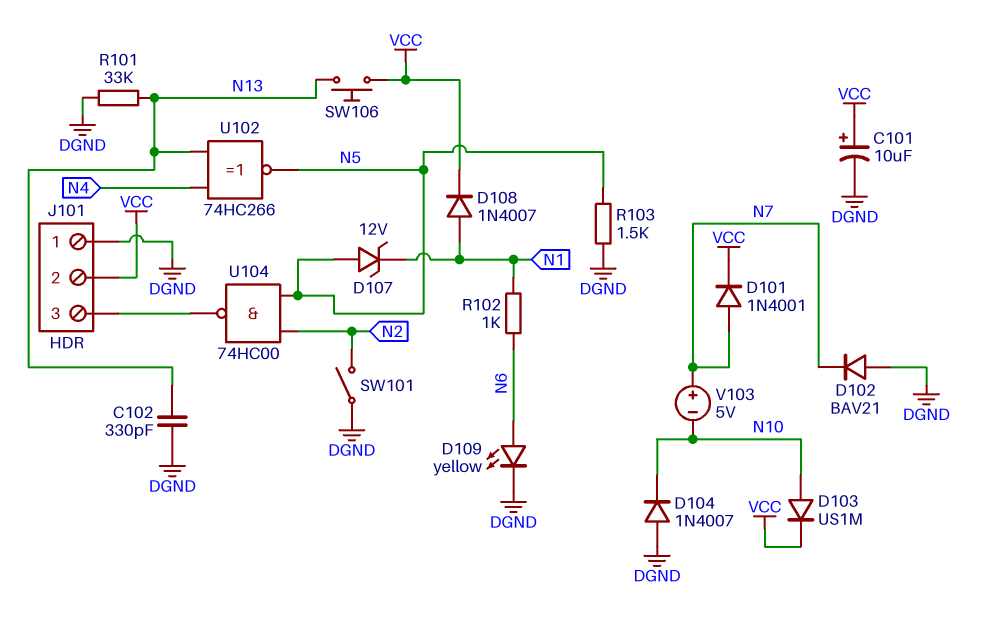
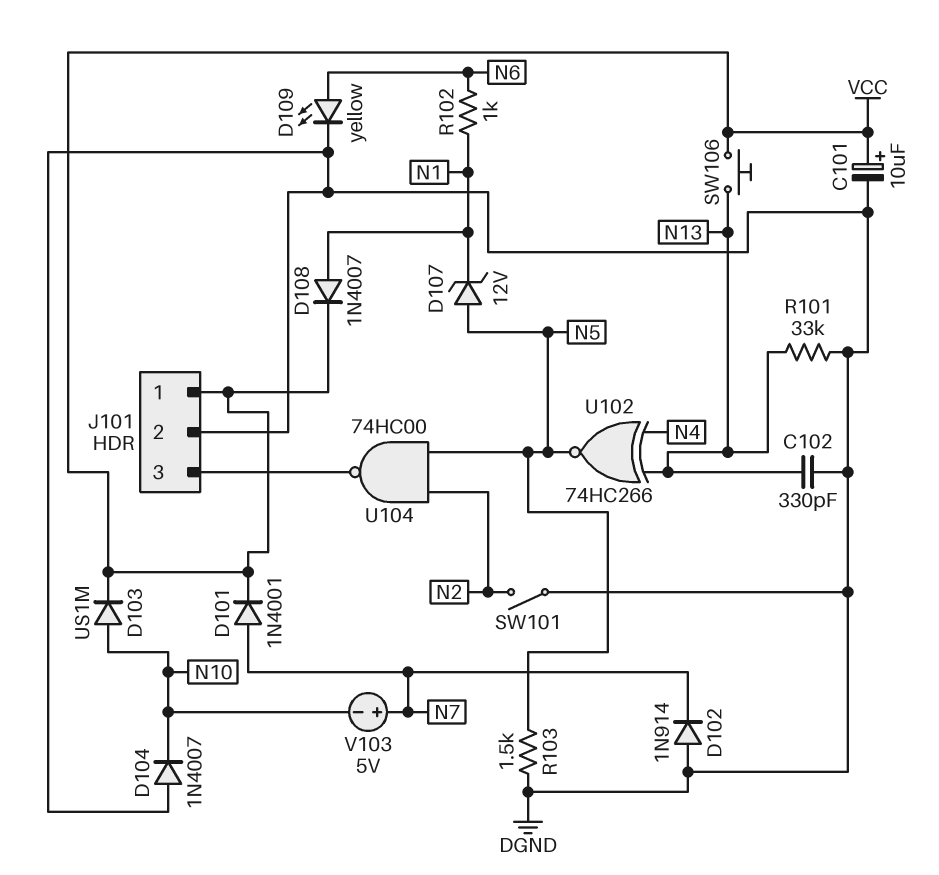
D102: diode BAV21 (A DGND, K N7) -> diode 1N914 (A DGND, K N7)
J101 pin 1: DGND -> VCC
J101 pin 2: VCC -> DGND

